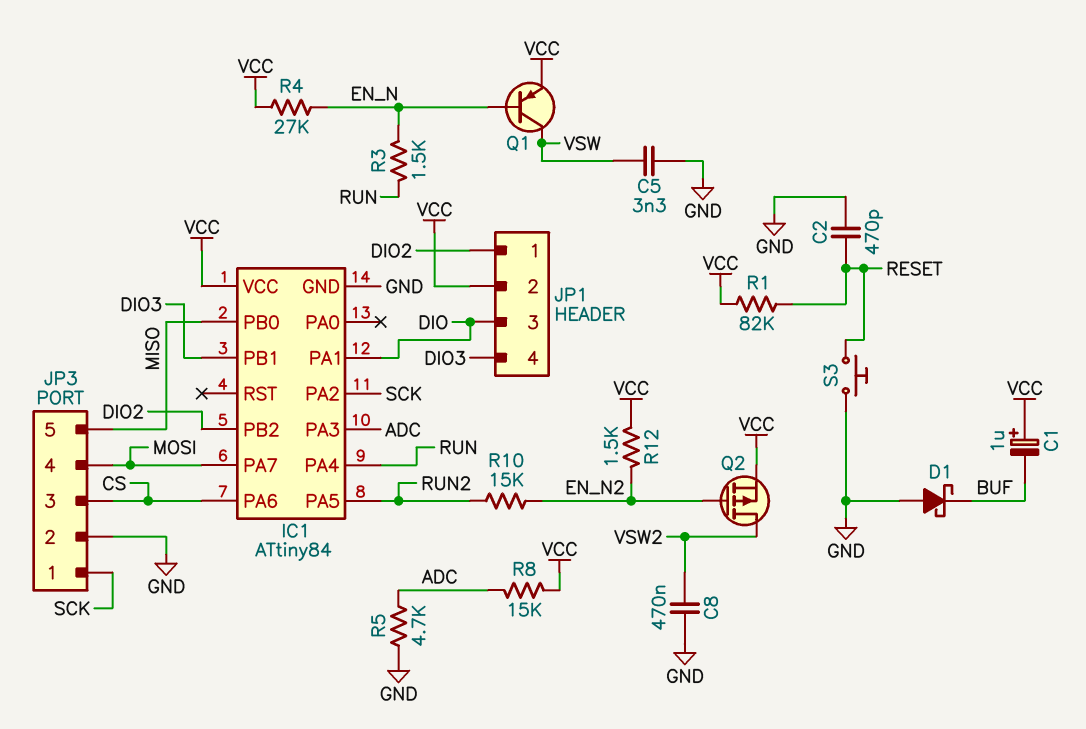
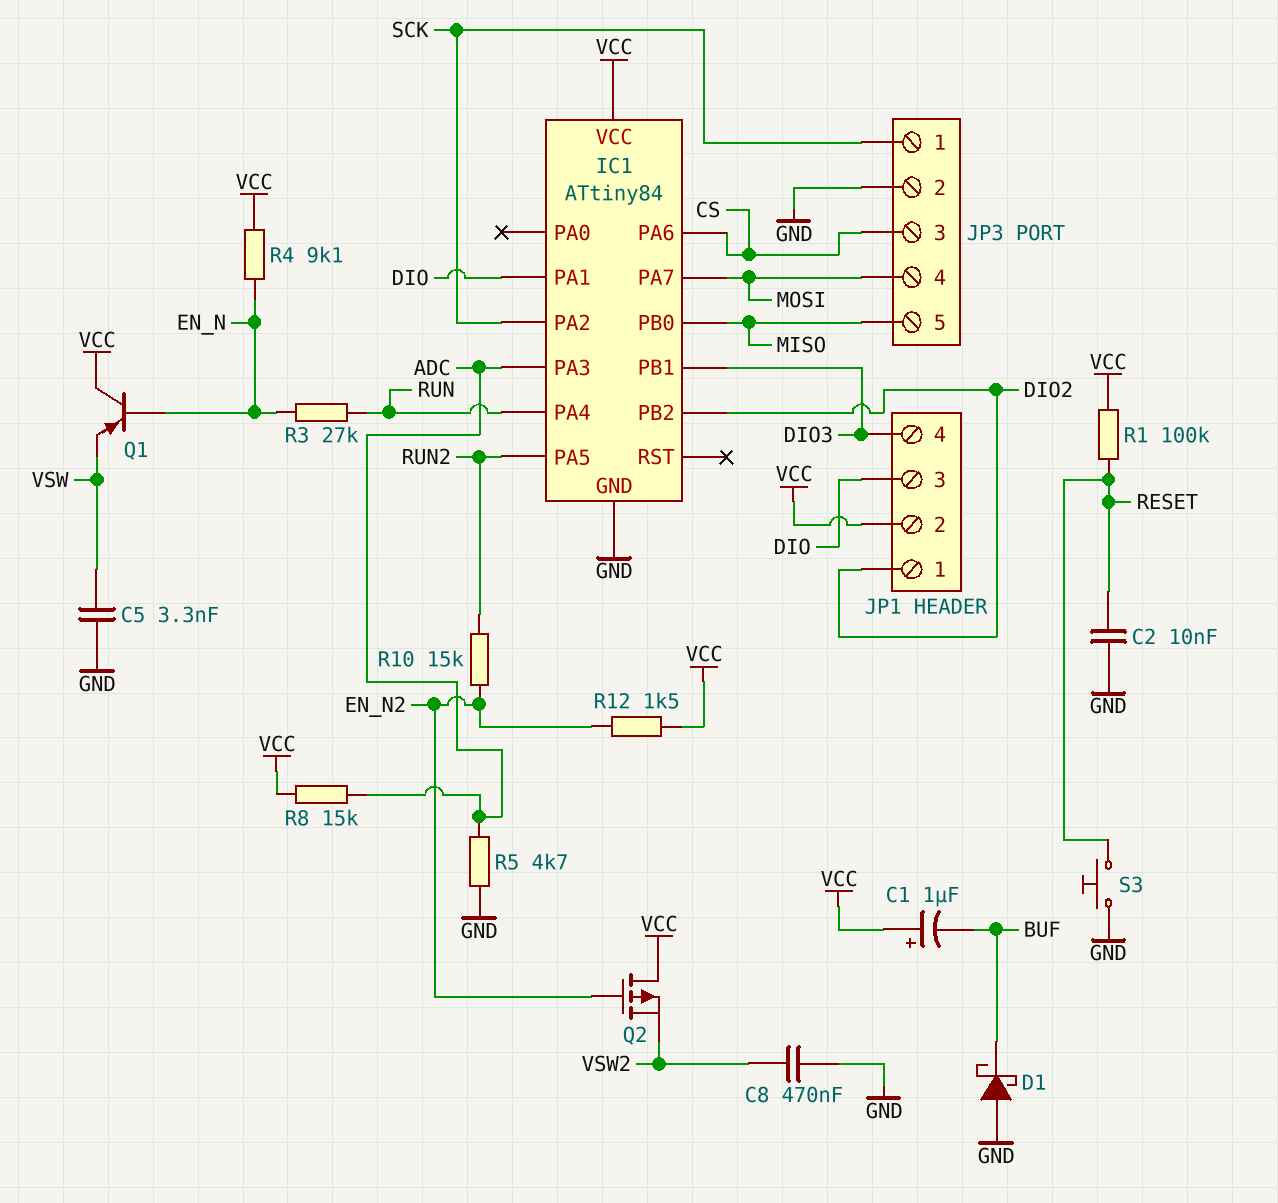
C2: 470pF (GND, RESET) -> 10nF (GND, RESET)
Q1: PNP (B EN_N, C VSW, E VCC) -> PNP (B EN_N, C VCC, E VSW)
Q2: PMOS (G EN_N2, D VSW2, S VCC) -> PMOS (G EN_N2, D VCC, S VSW2)
R1: 82k (RESET, VCC) -> 100k (RESET, VCC)
R3: 1.5k (EN_N, RUN) -> 27k (EN_N, RUN)
R4: 27k (EN_N, VCC) -> 9.1k (EN_N, VCC)

